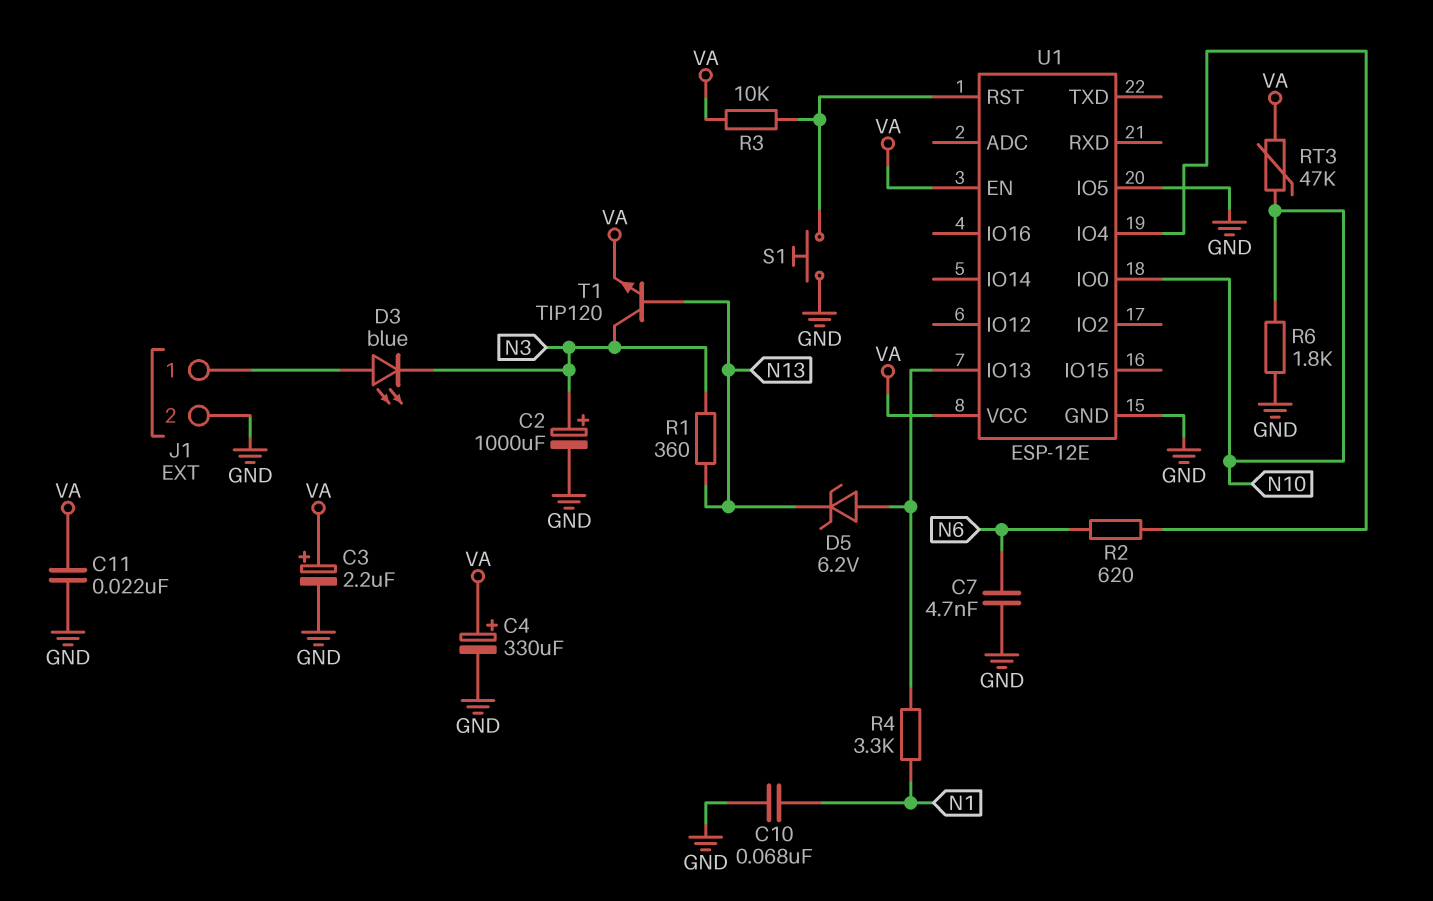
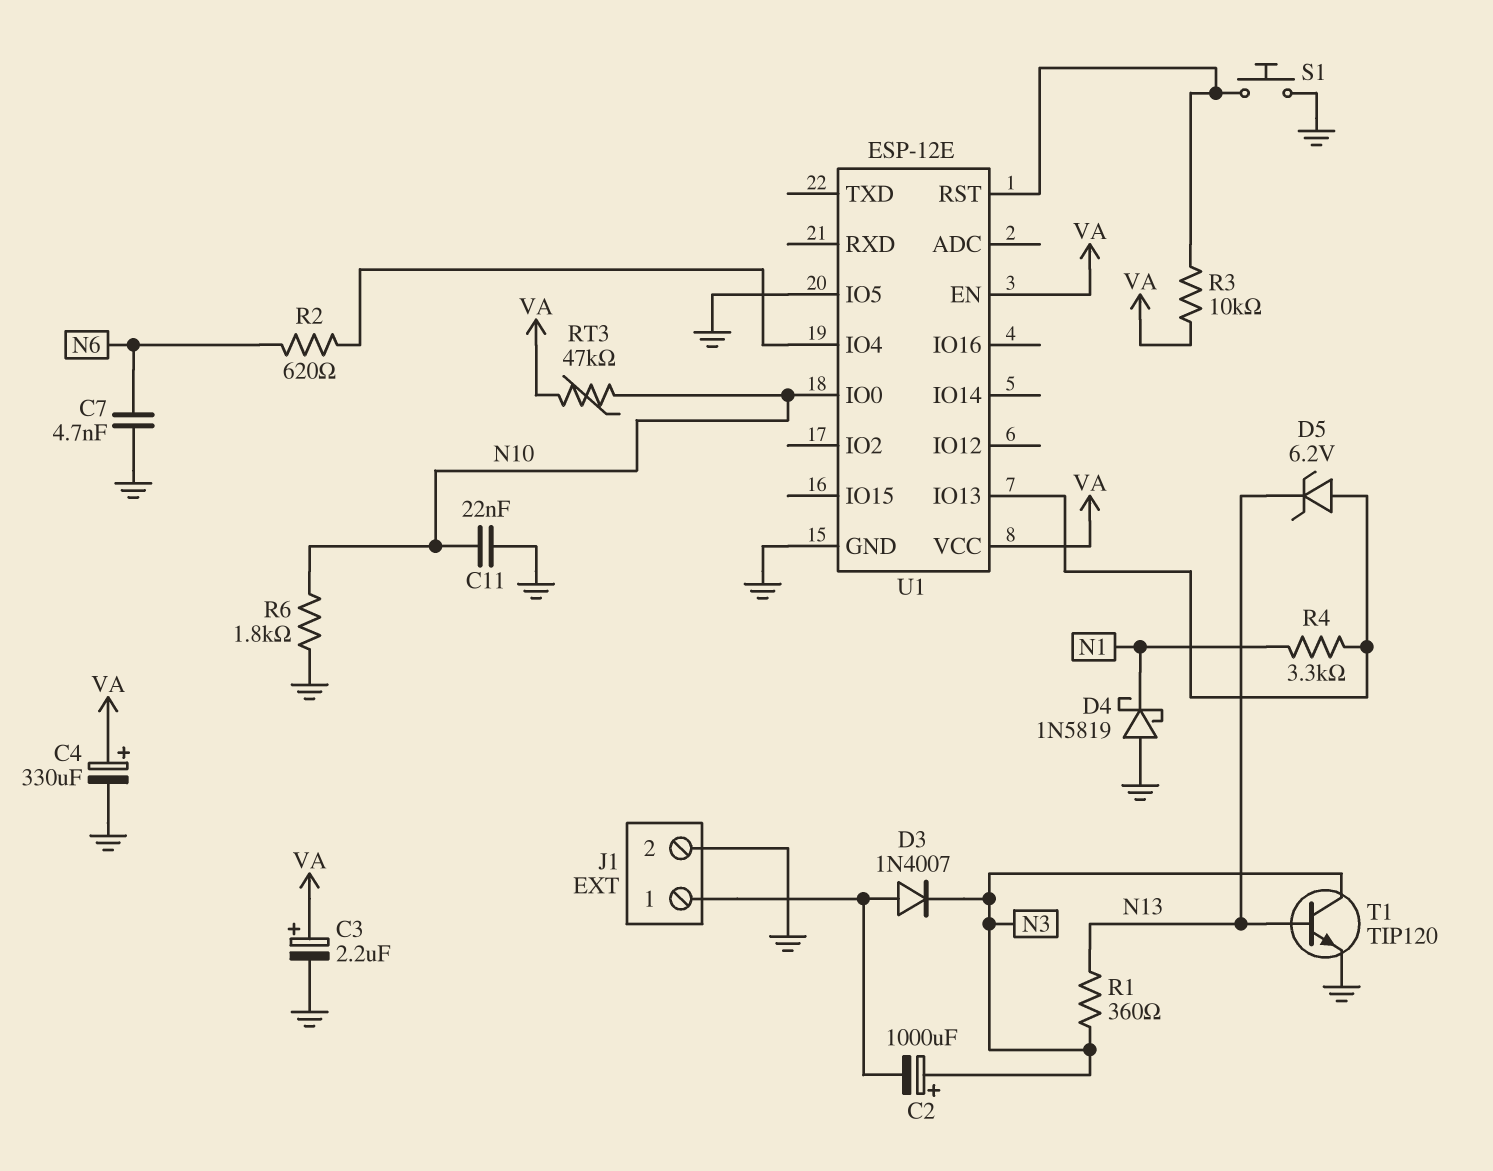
C2: 1000uF (plus N3, minus GND) -> 1000uF (plus N3, minus J1/1)
C10: 68nF (GND, N1) -> none
C11: 22nF (GND, VA) -> 22nF (GND, N10)
D3: LED blue (A J1/1, K N3) -> diode 1N4007 (A J1/1, K N3)
D4: none -> schottky 1N5819 (A GND, K N1)
T1: NPN TIP120 (B N13, C N3, E VA) -> NPN TIP120 (B N13, C N3, E GND)

